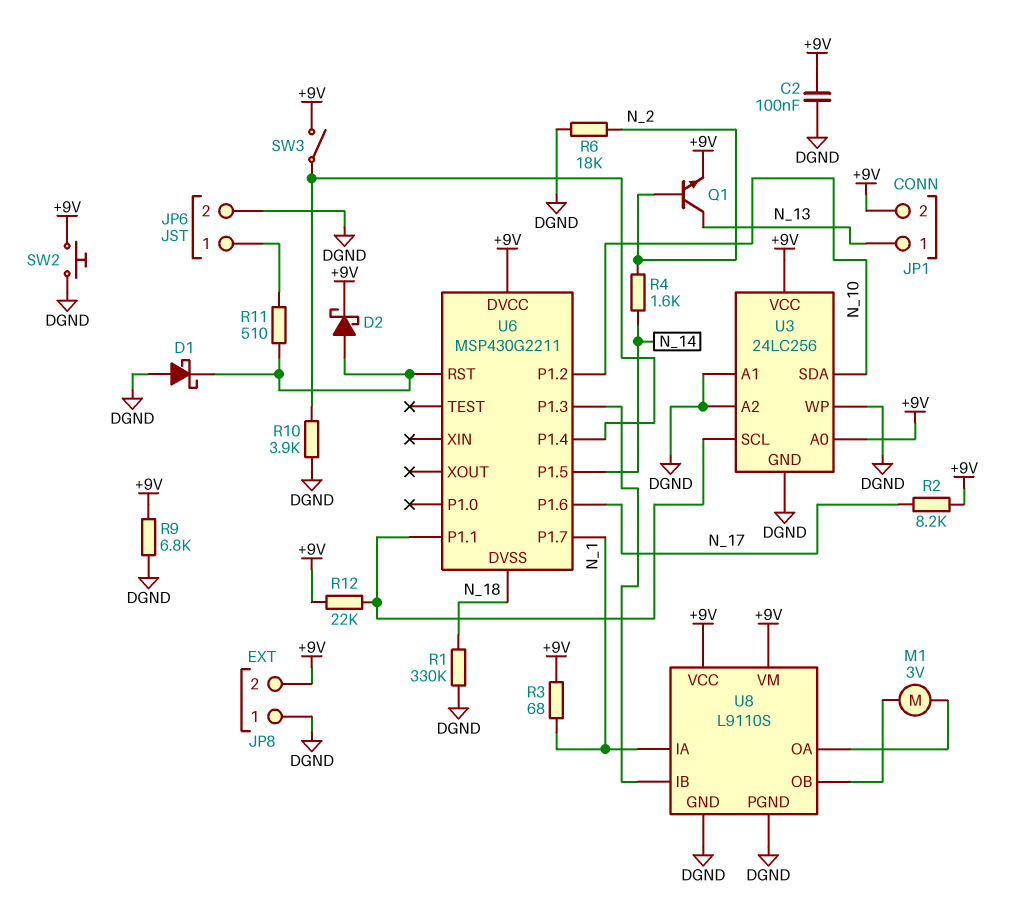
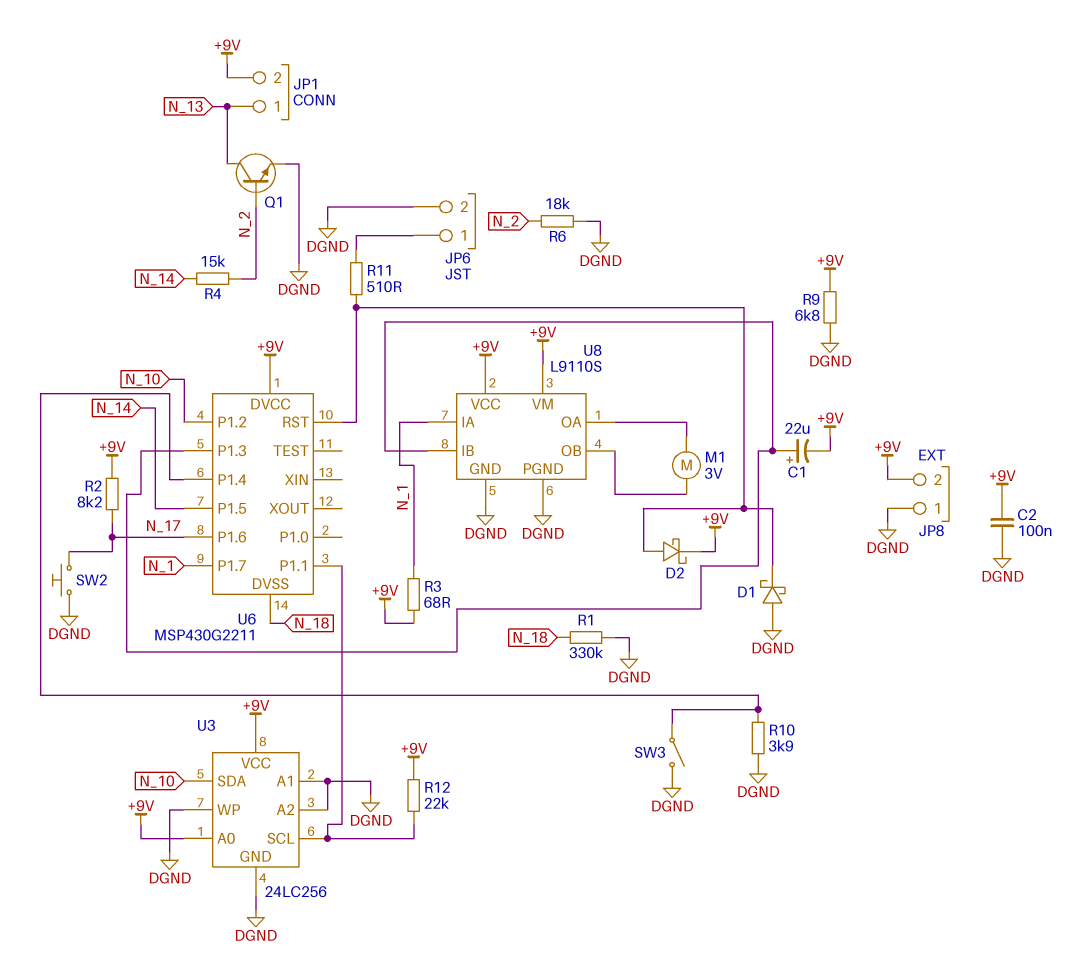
C1: none -> 22uF (plus U6/P1.3, minus +9V)
Q1: NPN (B N_2, C N_13, E +9V) -> NPN (B N_2, C N_13, E DGND)
R4: 1.6k (N_2, N_14) -> 15k (N_2, N_14)
SW2: button (+9V, DGND) -> button (DGND, N_17)
SW3: switch (+9V, U6/P1.4) -> switch (DGND, U6/P1.4)

